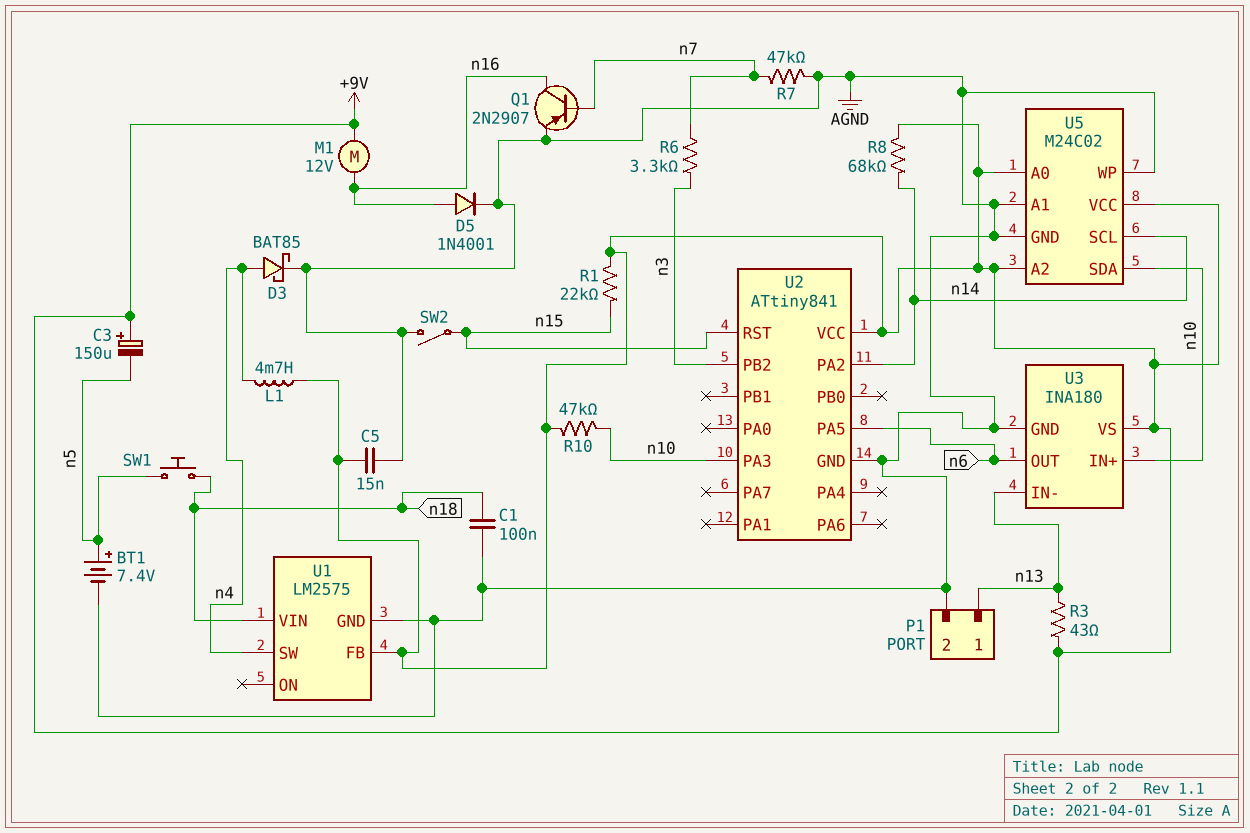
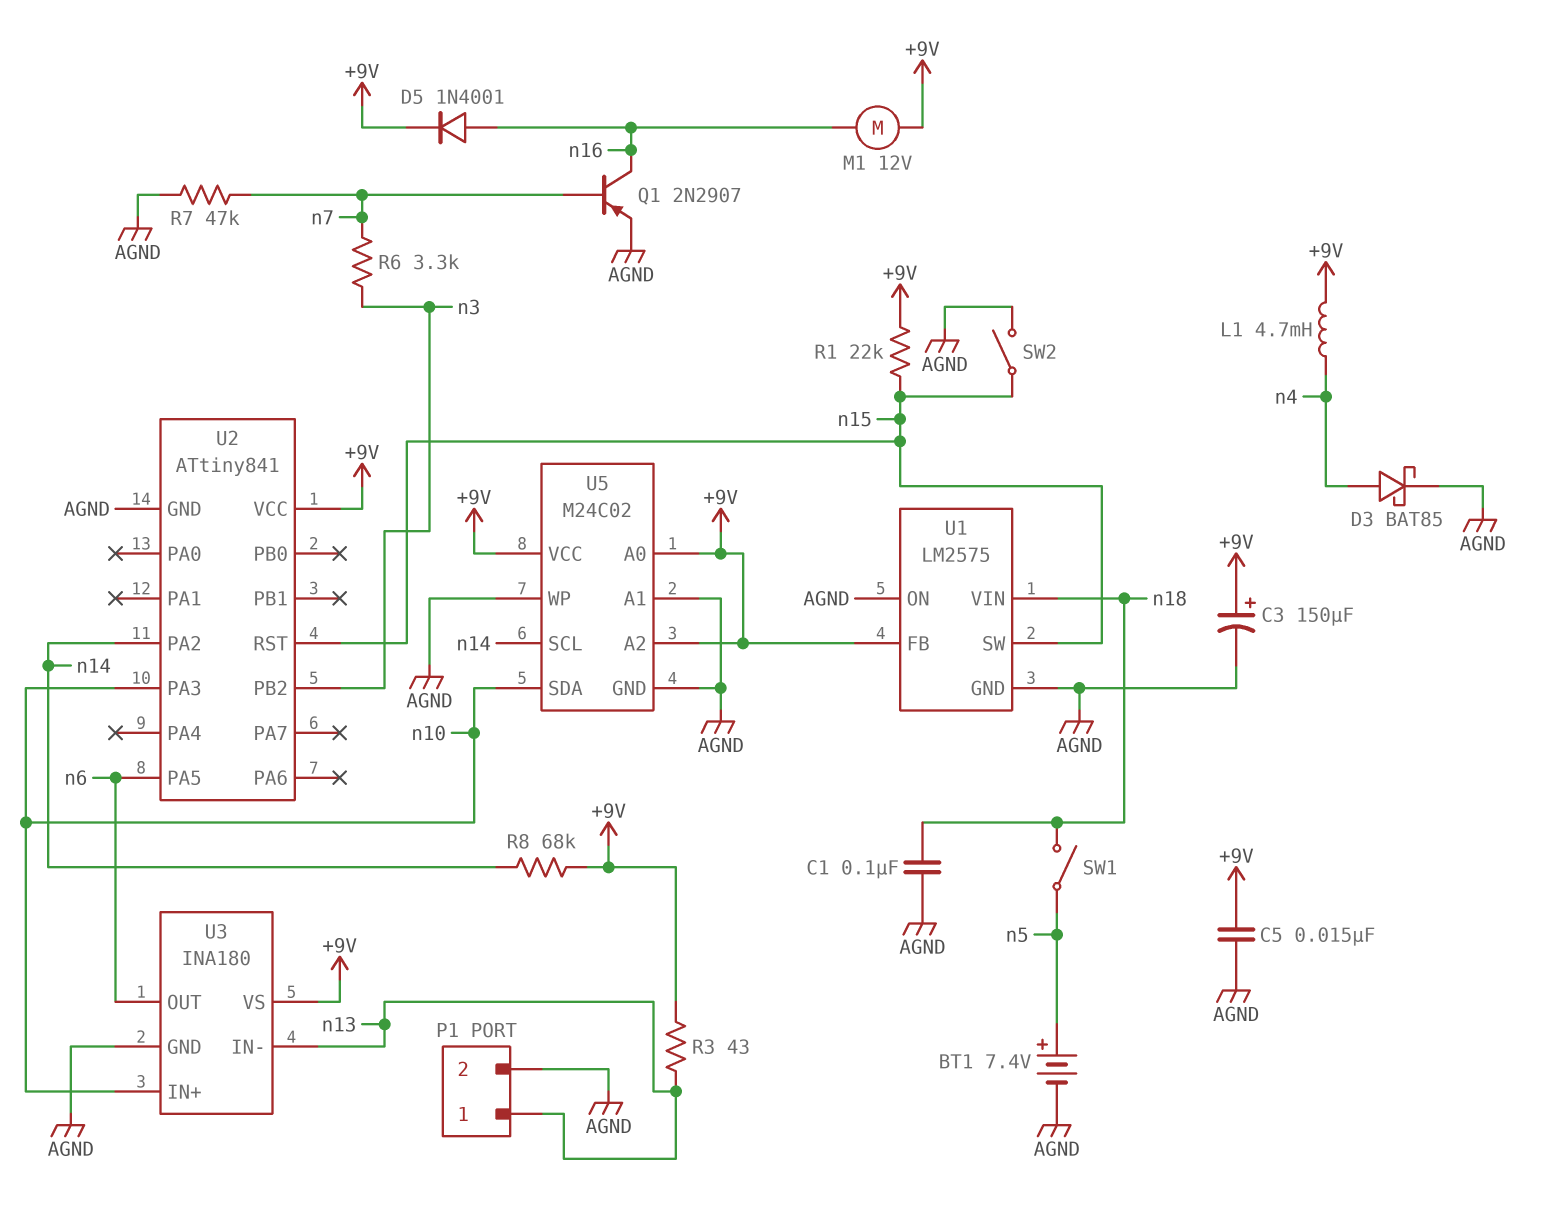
C3: 150uF (plus +9V, minus n5) -> 150uF (plus +9V, minus AGND)
D5: diode 1N4001 (A n16, K AGND) -> diode 1N4001 (A n16, K +9V)
R10: 47k (+9V, n10) -> none
SW1: button (n5, n18) -> switch (n5, n18)
U1 pin ON: none -> AGND
U1 pin SW: n4 -> n15

